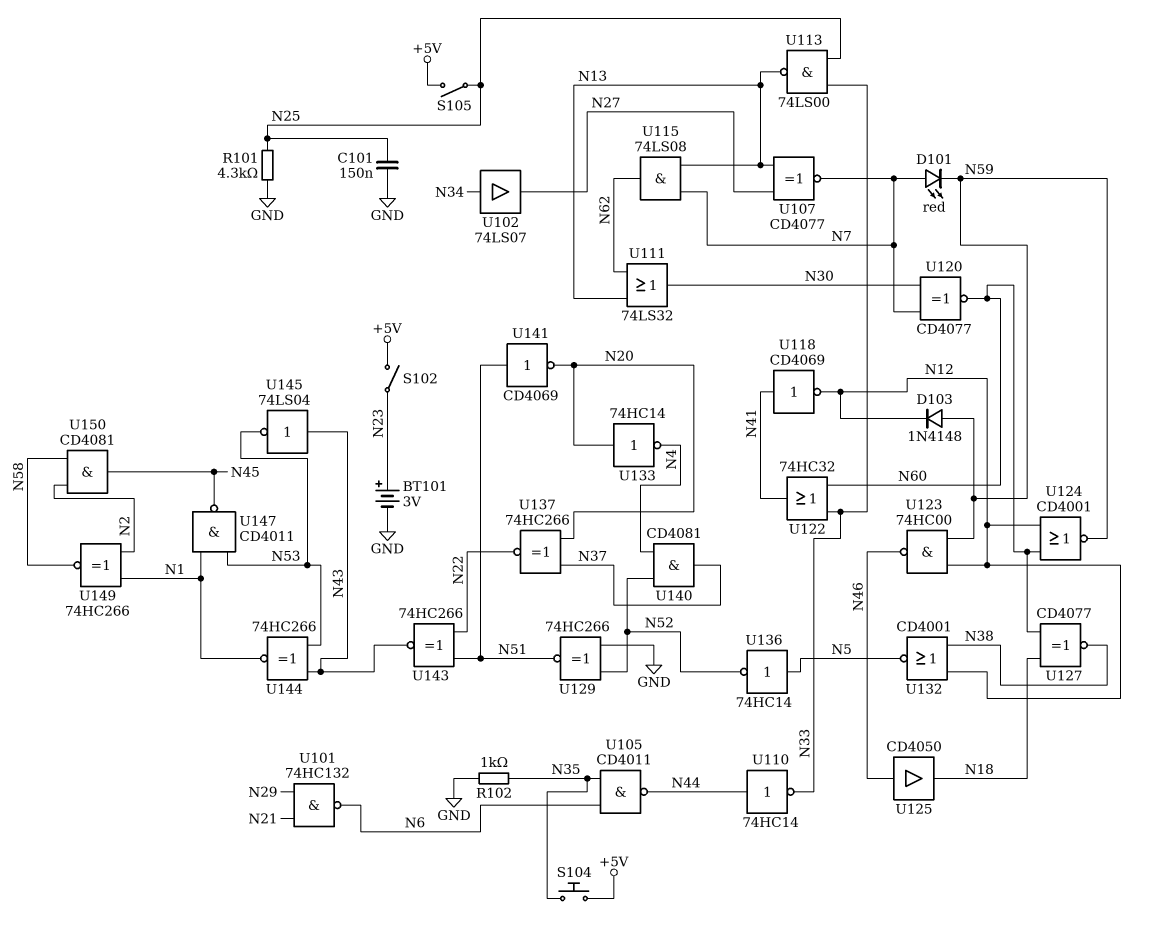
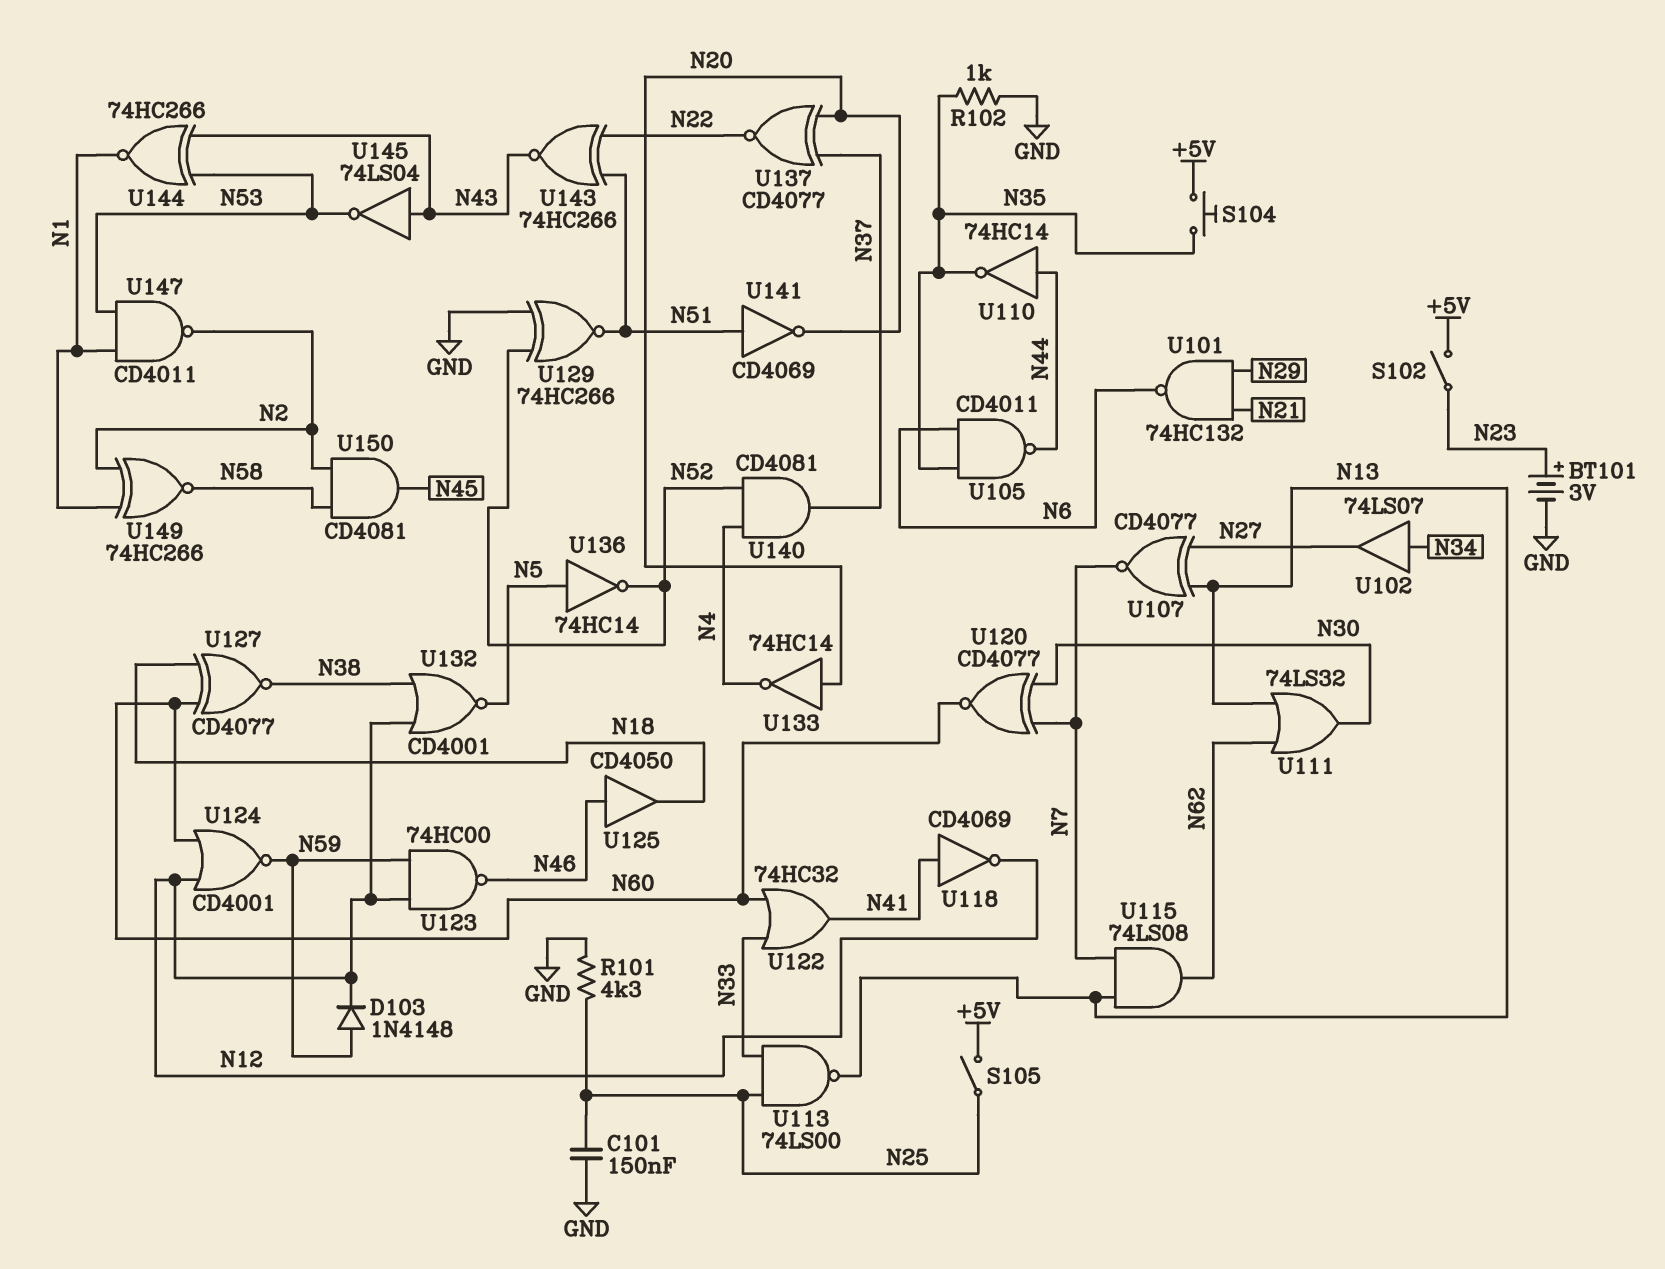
D101: LED red (A N7, K N59) -> none
U110: NOT 74HC14 (in N44, out N33) -> NOT 74HC14 (in N44, out N35)
U137: XNOR 74HC266 (in N20, in N37, out N22) -> XNOR CD4077 (in N20, in N37, out N22)
U147: NAND CD4011 (in N1, in N53, out N45) -> NAND CD4011 (in N1, in N53, out N2)

